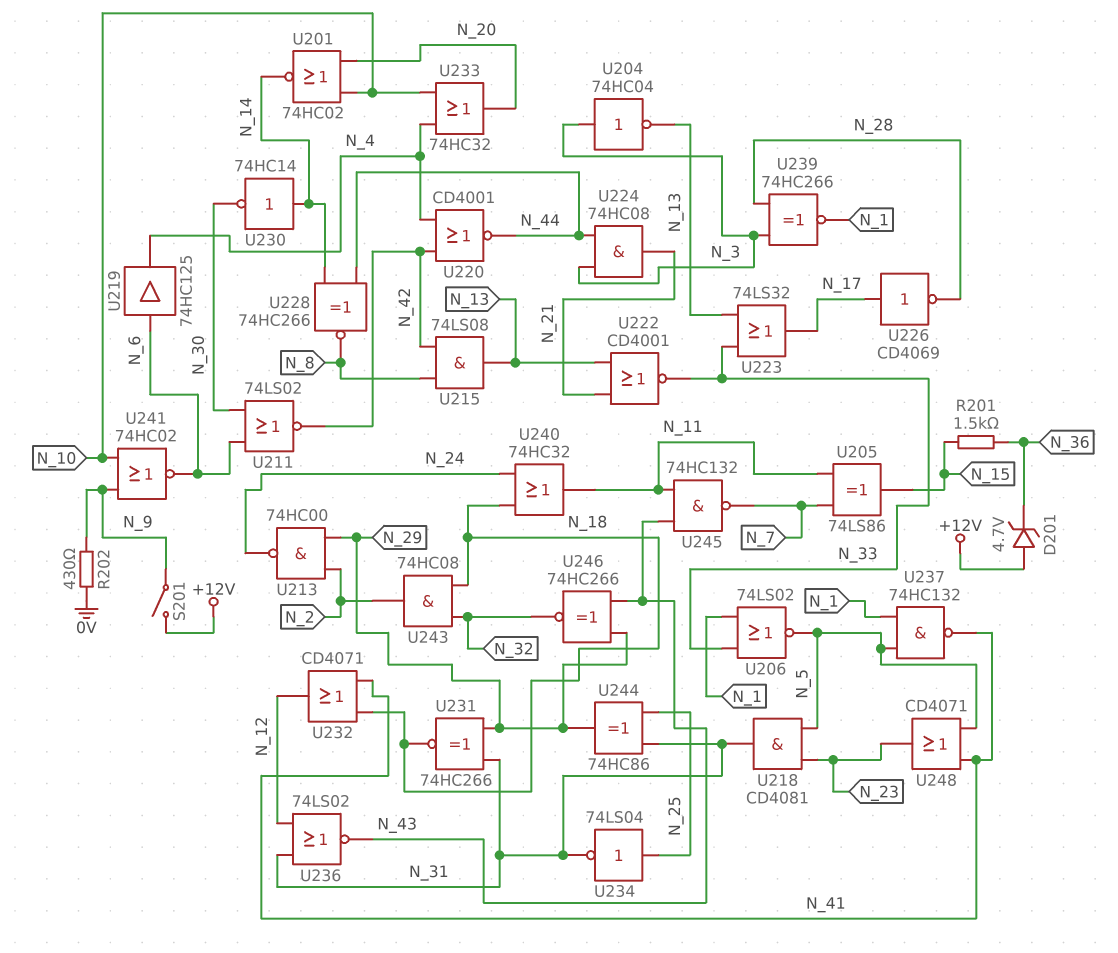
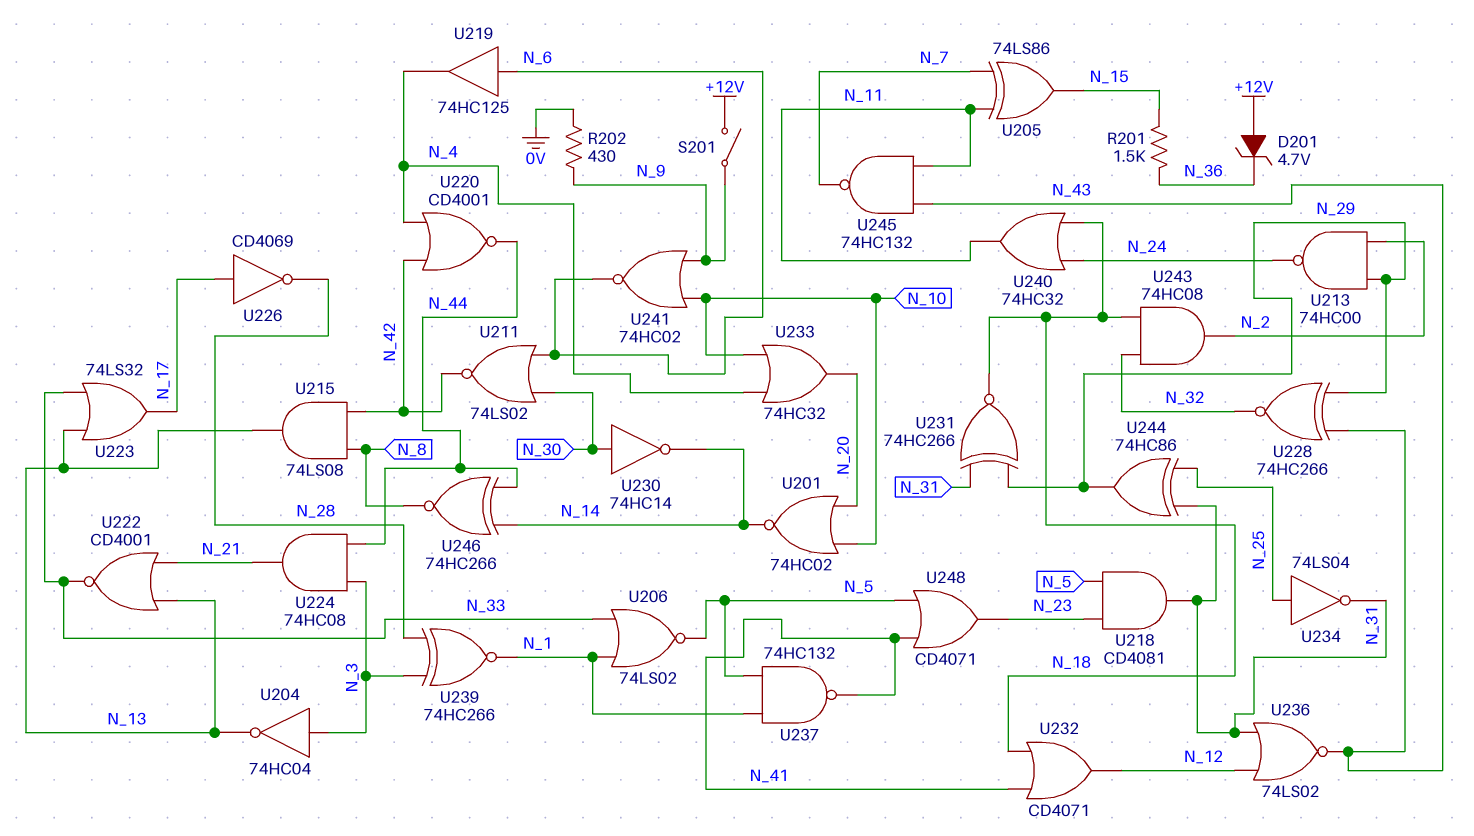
U228: XNOR 74HC266 (in N_14, in N_44, out N_8) -> XNOR 74HC266 (in N_29, in N_43, out N_32)
U230: NOT 74HC14 (in N_14, out N_30) -> NOT 74HC14 (in N_30, out N_14)
U246: XNOR 74HC266 (in N_29, in N_43, out N_32) -> XNOR 74HC266 (in N_14, in N_44, out N_8)

